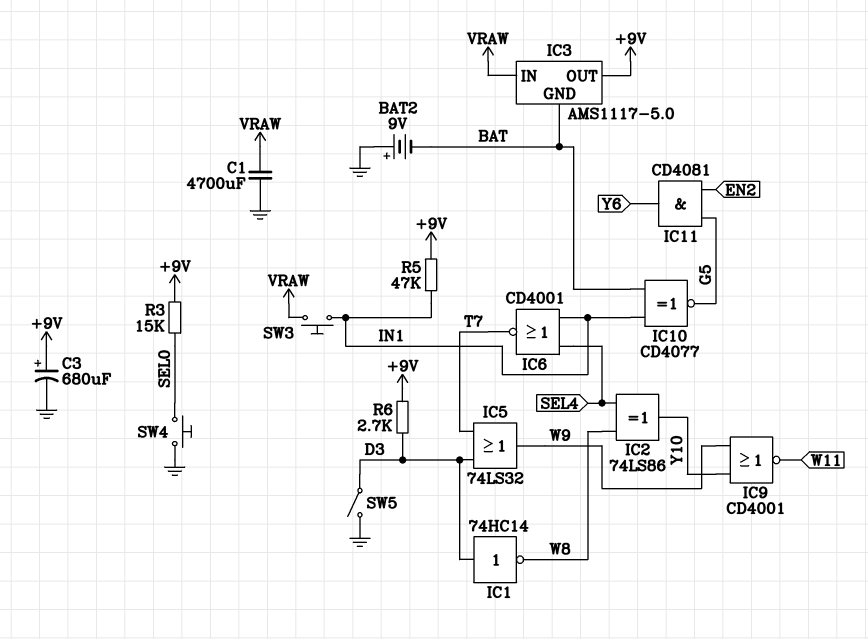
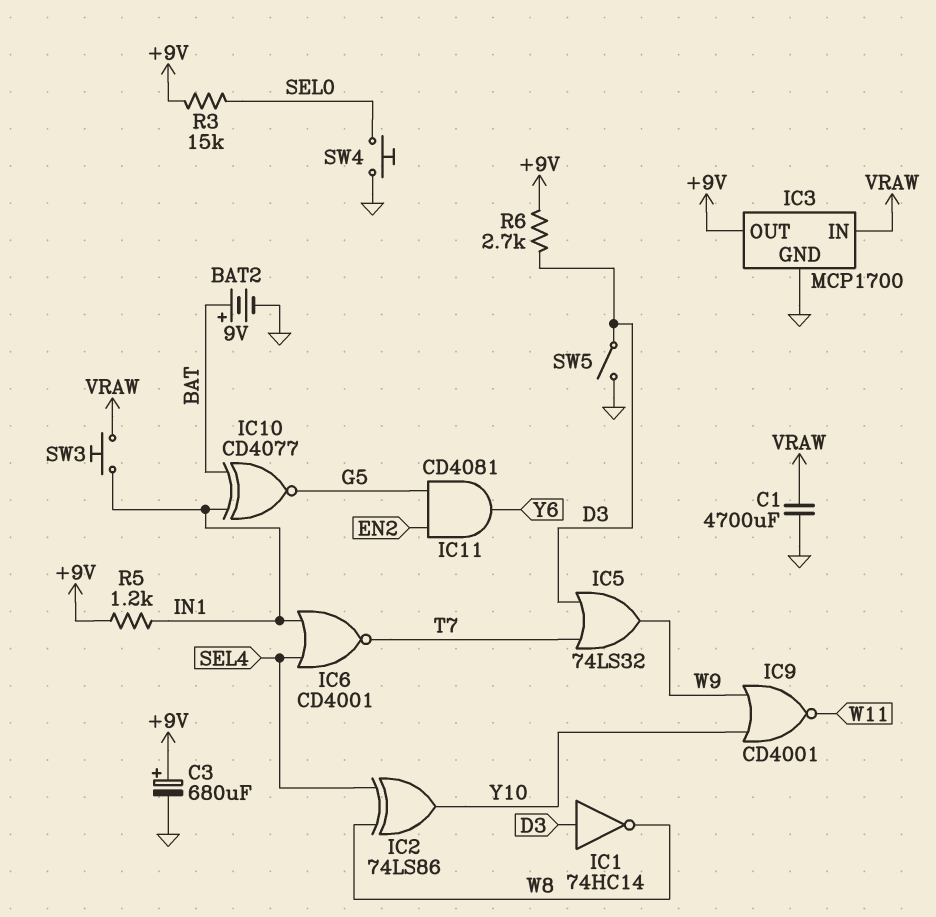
BAT2: 9V (plus GND, minus BAT) -> 9V (plus BAT, minus GND)
IC3: AMS1117-5.0 -> MCP1700
IC3 pin GND: BAT -> GND
R5: 47k (+9V, IN1) -> 1.2k (+9V, IN1)

